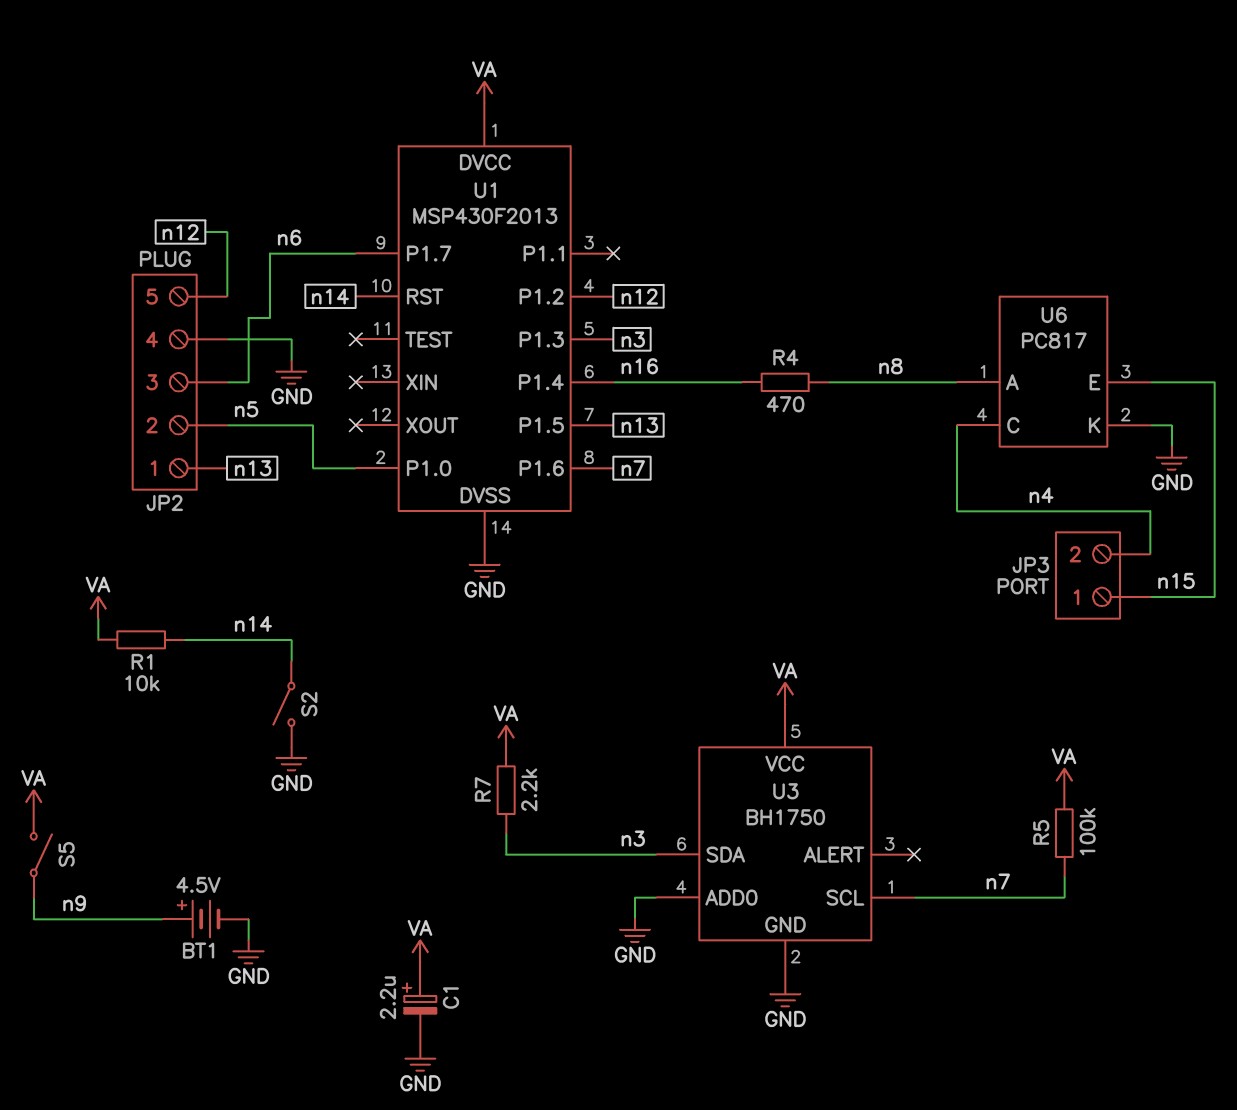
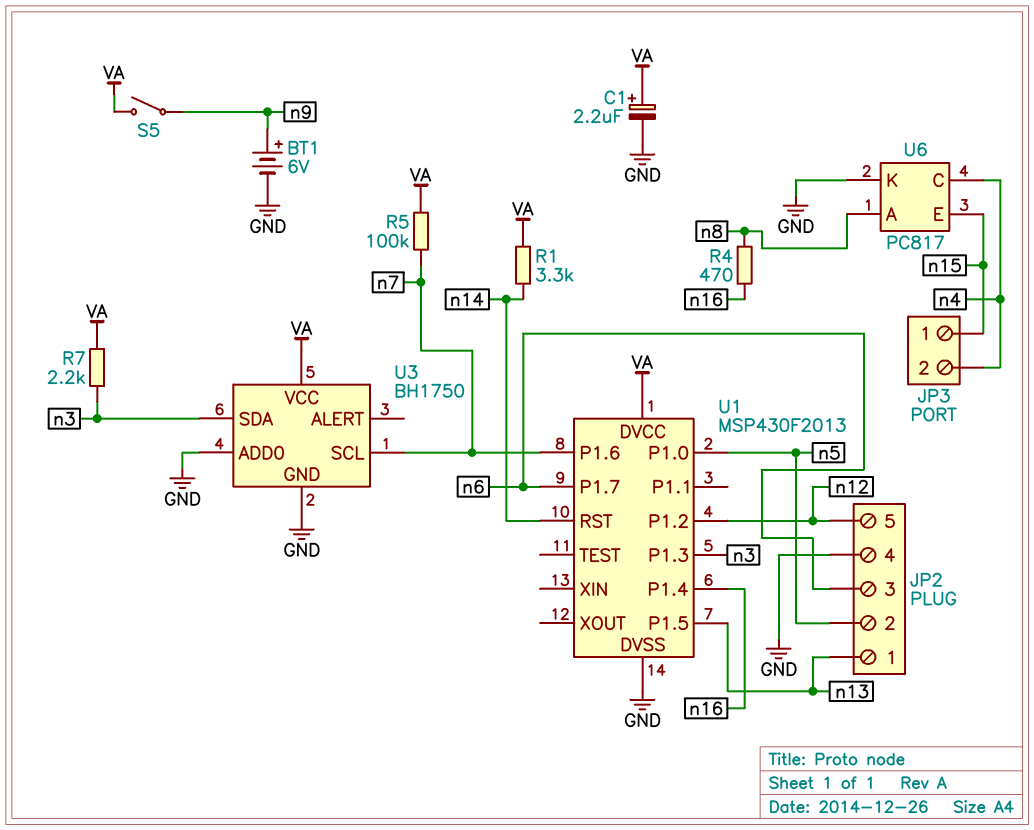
BT1: 4.5V (plus n9, minus GND) -> 6V (plus n9, minus GND)
R1: 10k (VA, n14) -> 3.3k (VA, n14)
S2: switch (GND, n14) -> none

